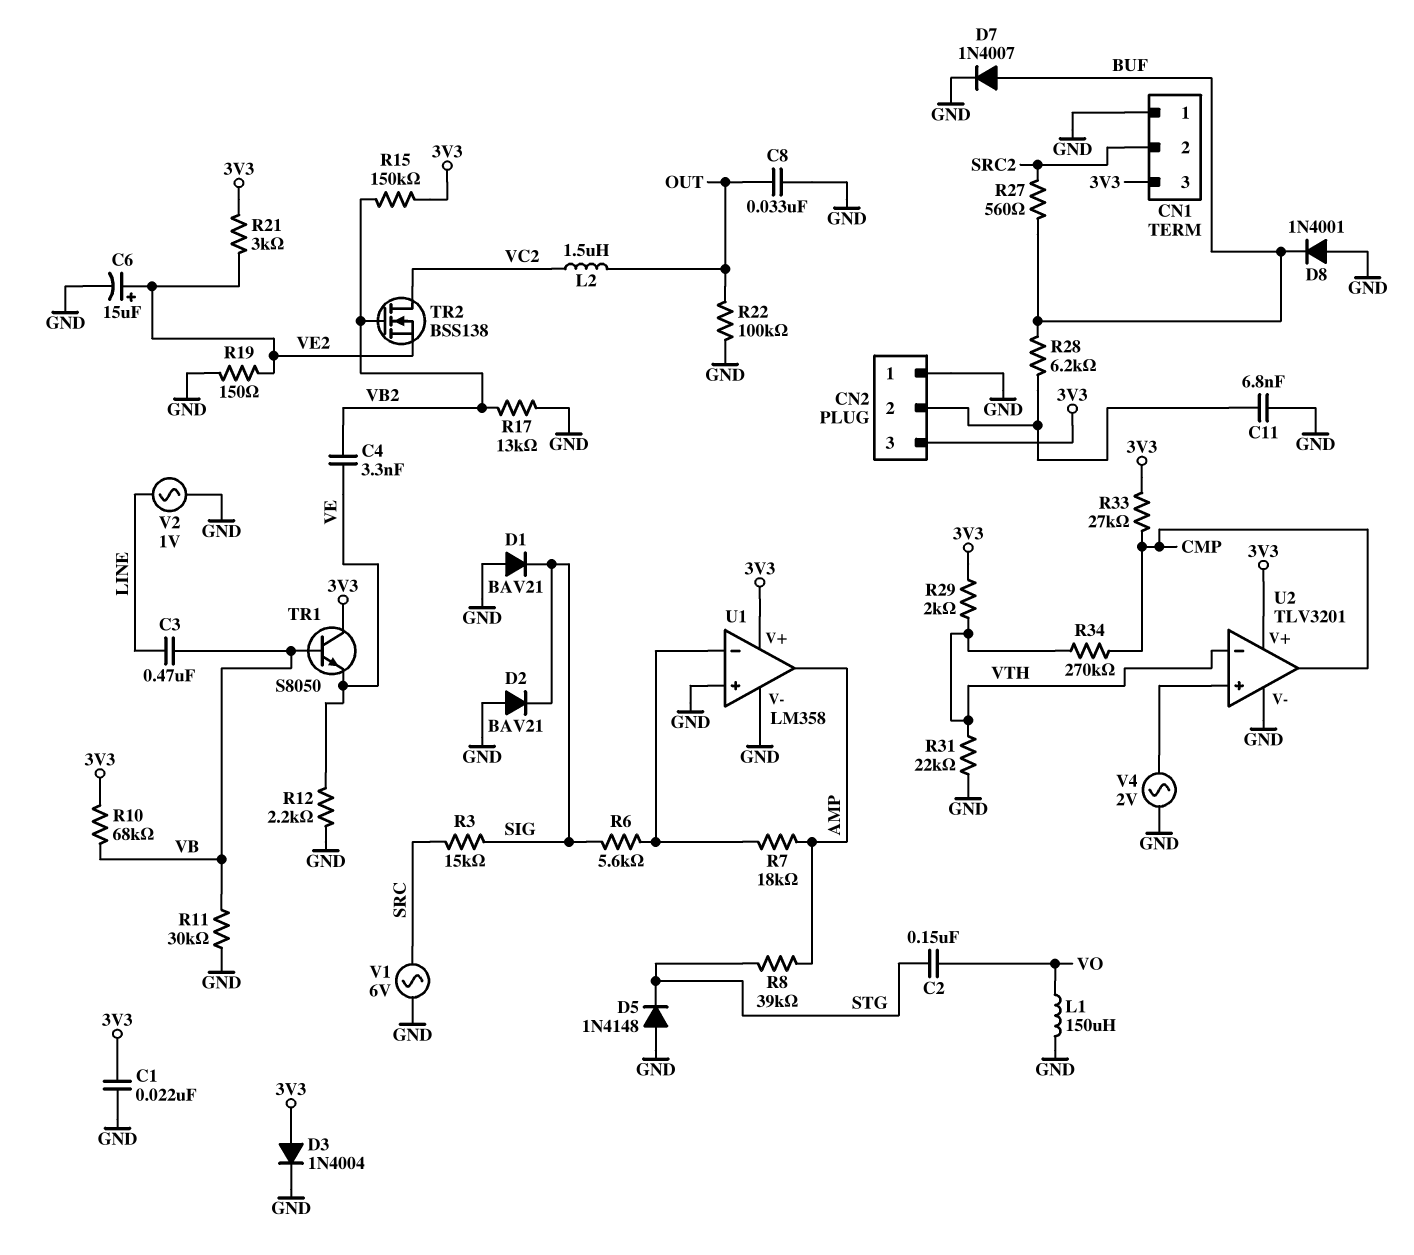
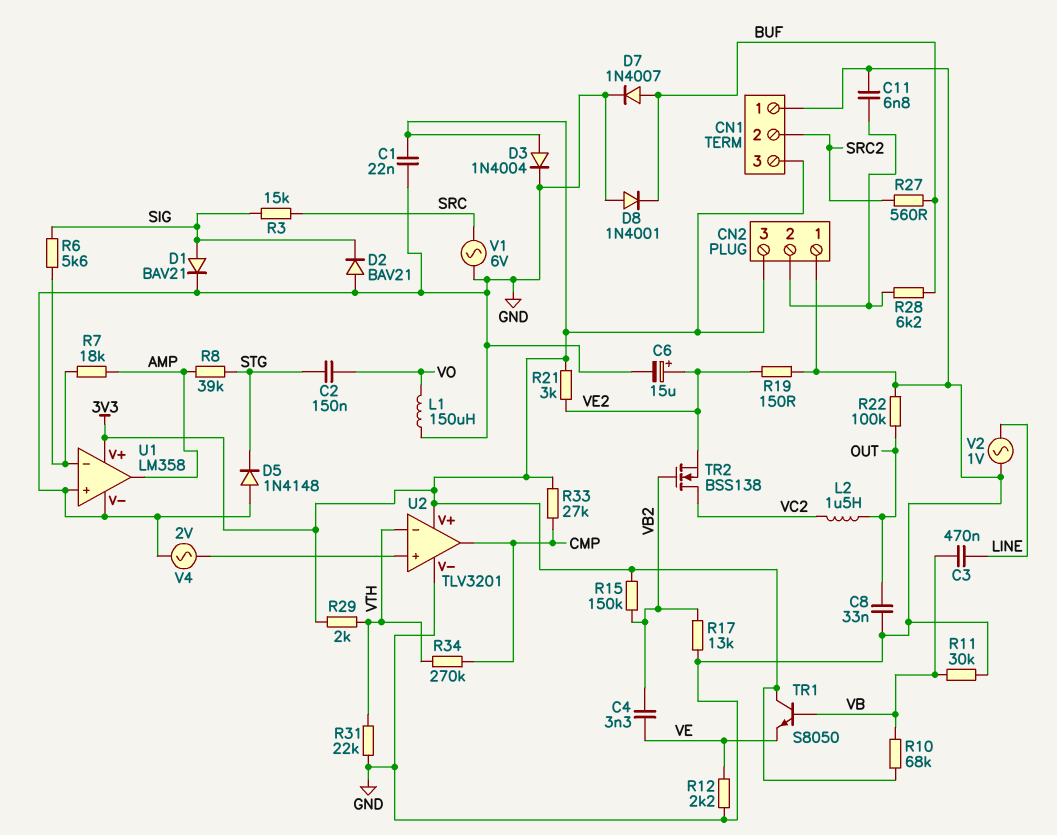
D1: diode BAV21 (A GND, K SIG) -> diode BAV21 (A SIG, K GND)

